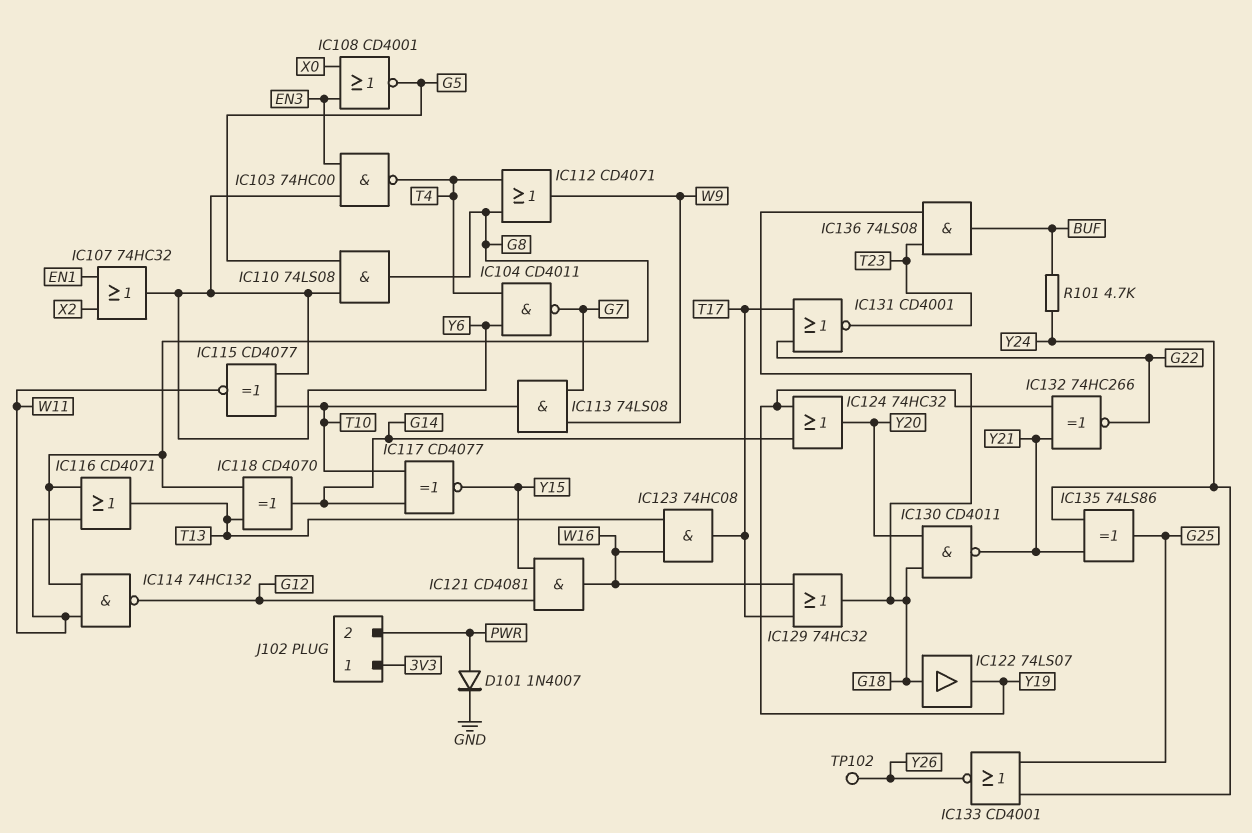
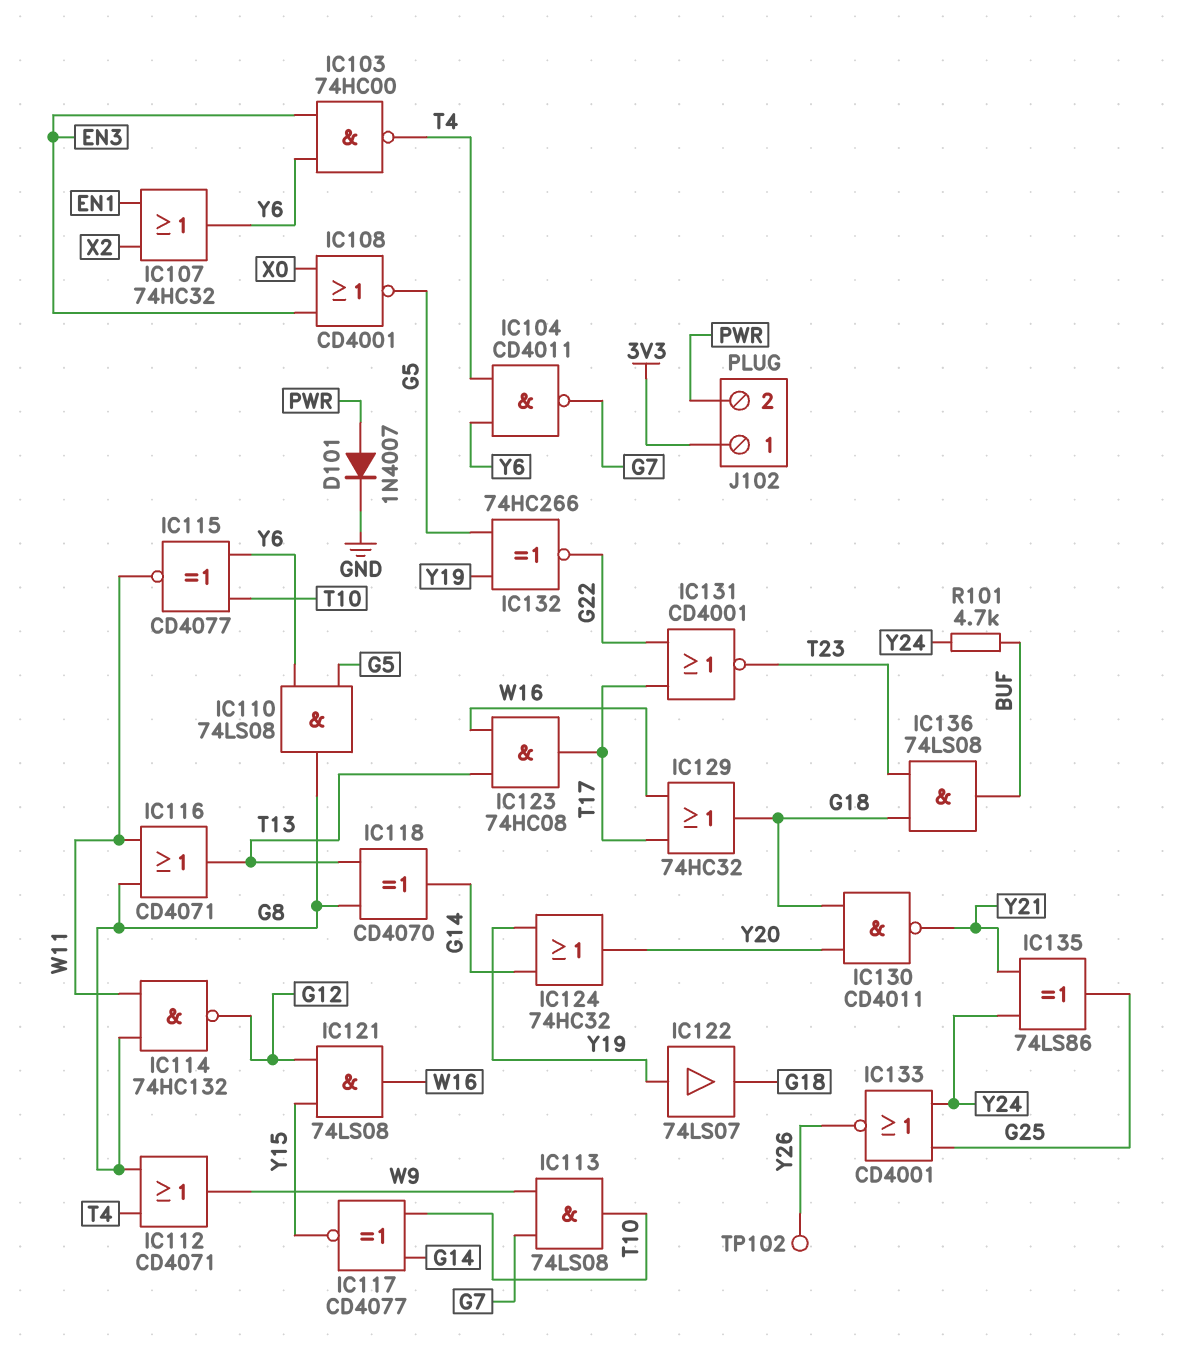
IC121: AND CD4081 (in G12, in Y15, out W16) -> AND 74LS08 (in G12, in Y15, out W16)
IC122: buffer 74LS07 (in G18, out Y19) -> buffer 74LS07 (in Y19, out G18)
IC132: XNOR 74HC266 (in Y19, in Y21, out G22) -> XNOR 74HC266 (in G5, in Y19, out G22)

